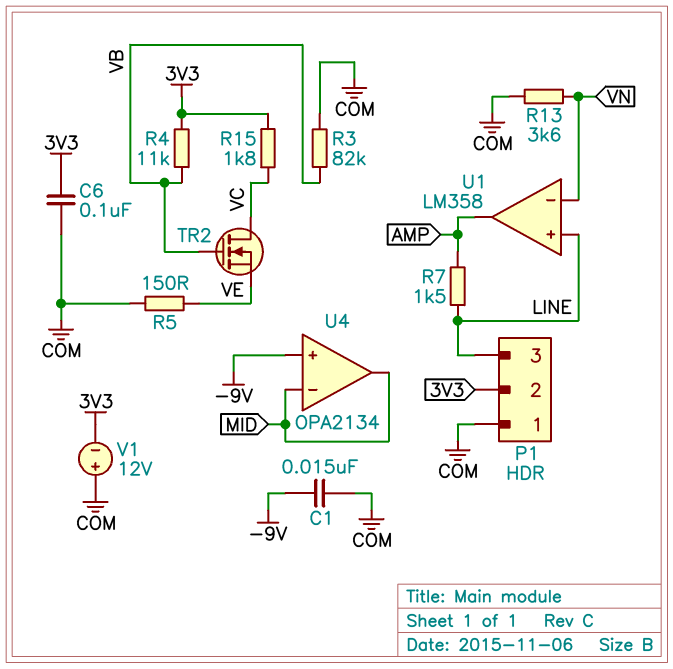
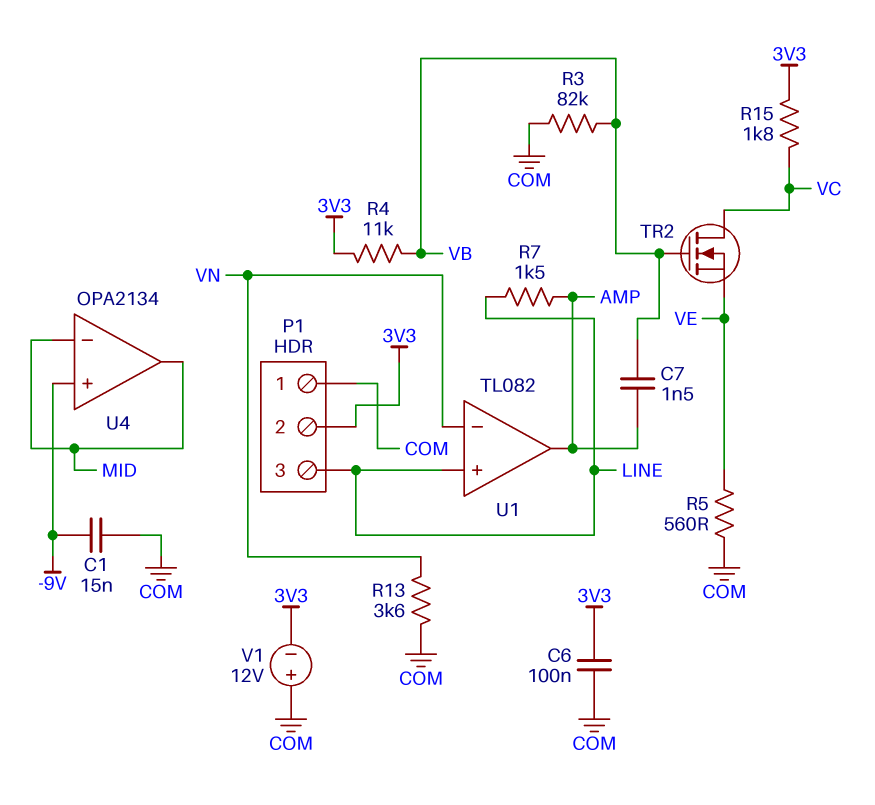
C7: none -> 1.5nF (AMP, VB)
R5: 150 (COM, VE) -> 560 (COM, VE)
U1: LM358 -> TL082

